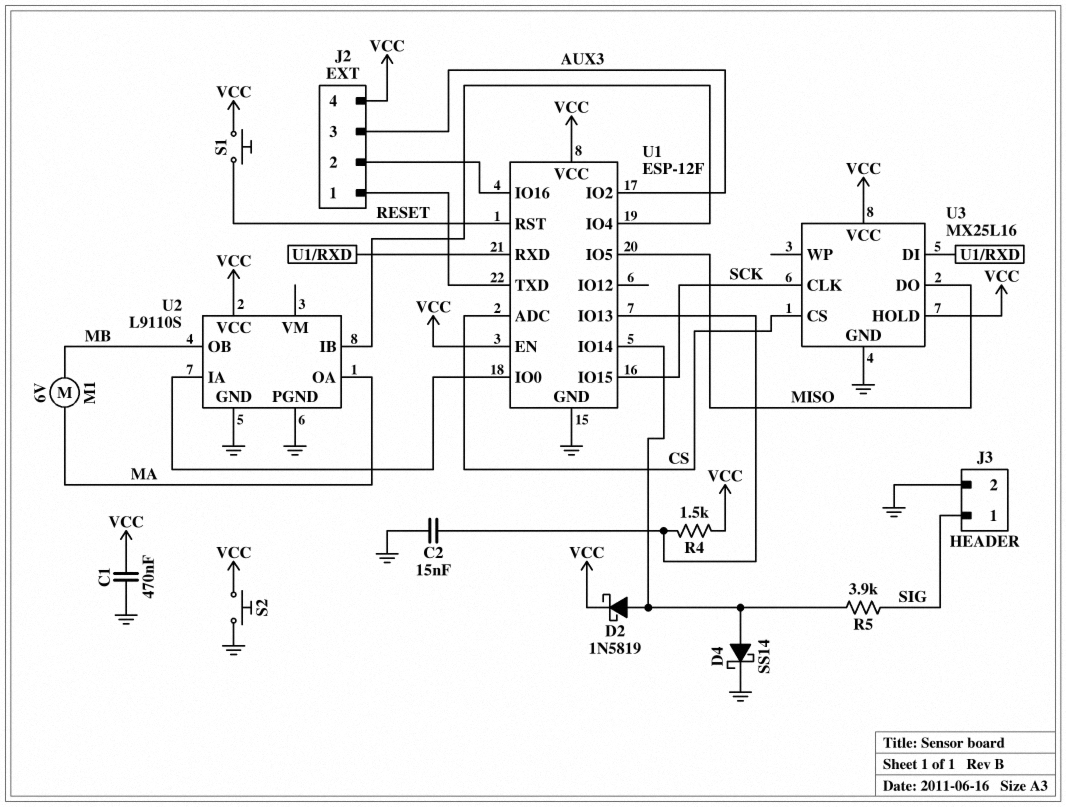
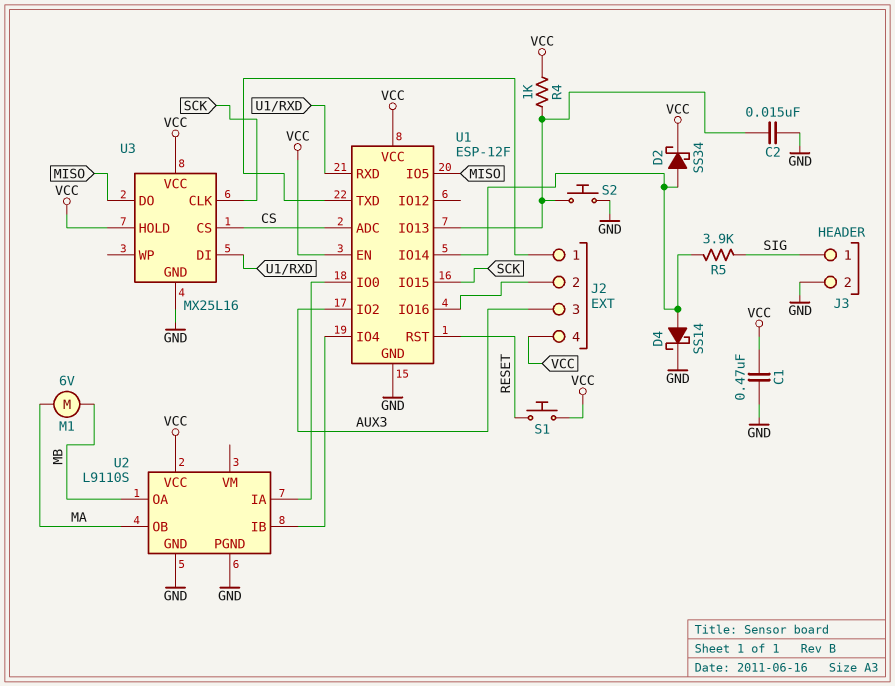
D2: schottky 1N5819 (A U1/IO14, K VCC) -> schottky SS34 (A U1/IO14, K VCC)
R4: 1.5k (U1/IO13, VCC) -> 1k (U1/IO13, VCC)
S2: button (GND, VCC) -> button (GND, U1/IO13)
U2 pin OA: MA -> MB
U2 pin OB: MB -> MA

